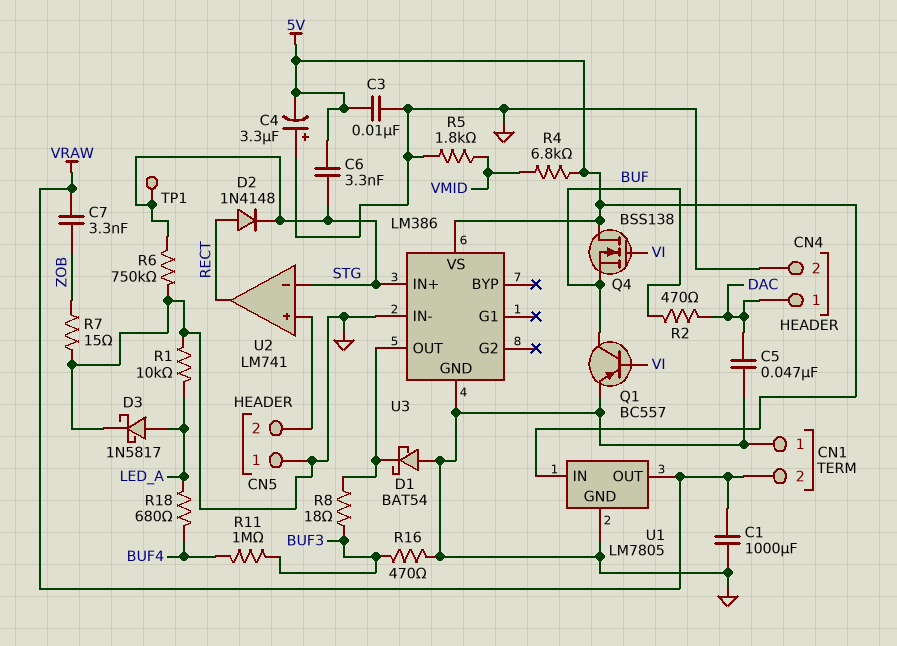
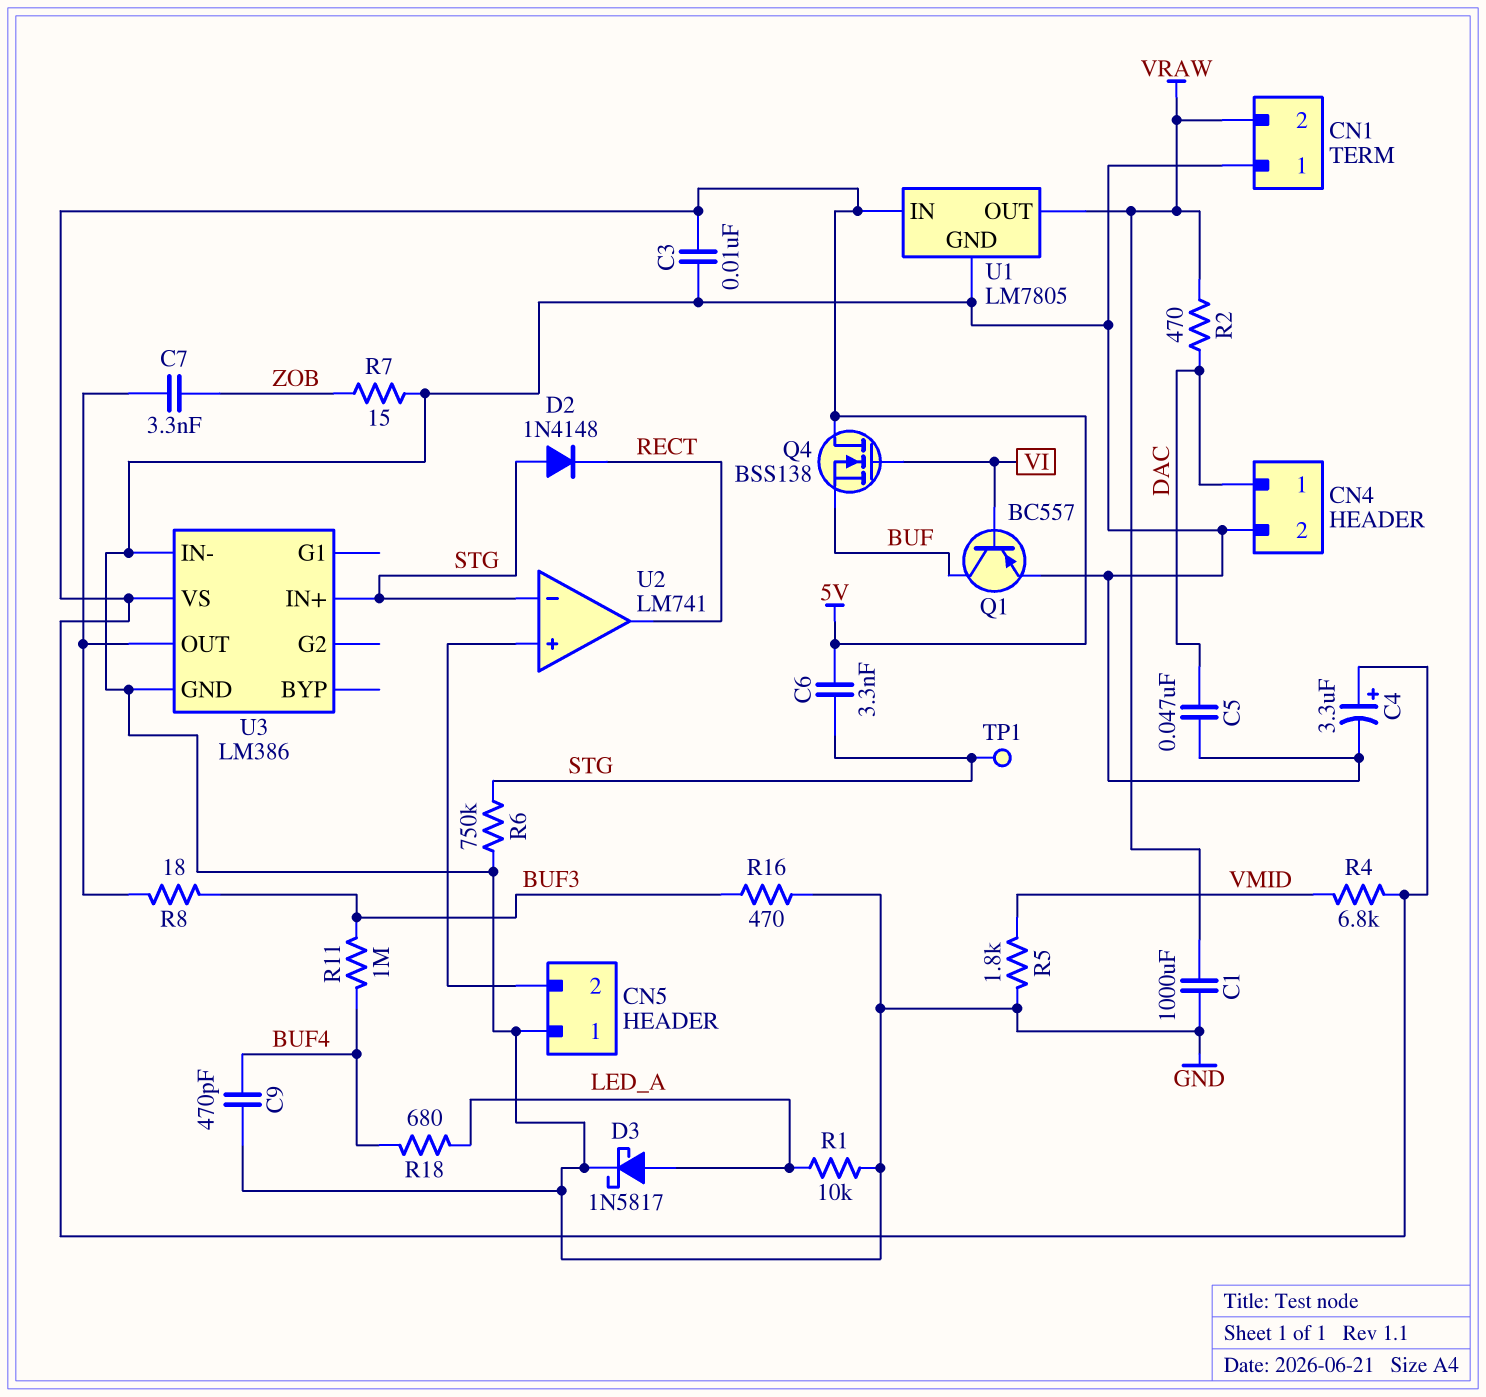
C4: 3.3uF (plus GND, minus 5V) -> 3.3uF (plus 5V, minus GND)
C7: 3.3nF (VRAW, ZOB) -> 3.3nF (U3/OUT, ZOB)
C9: none -> 470pF (BUF4, GND)
D1: schottky BAT54 (A GND, K U3/OUT) -> none
D2: diode 1N4148 (A RECT, K STG) -> diode 1N4148 (A STG, K RECT)
R2: 470 (BUF, DAC) -> 470 (DAC, VRAW)

